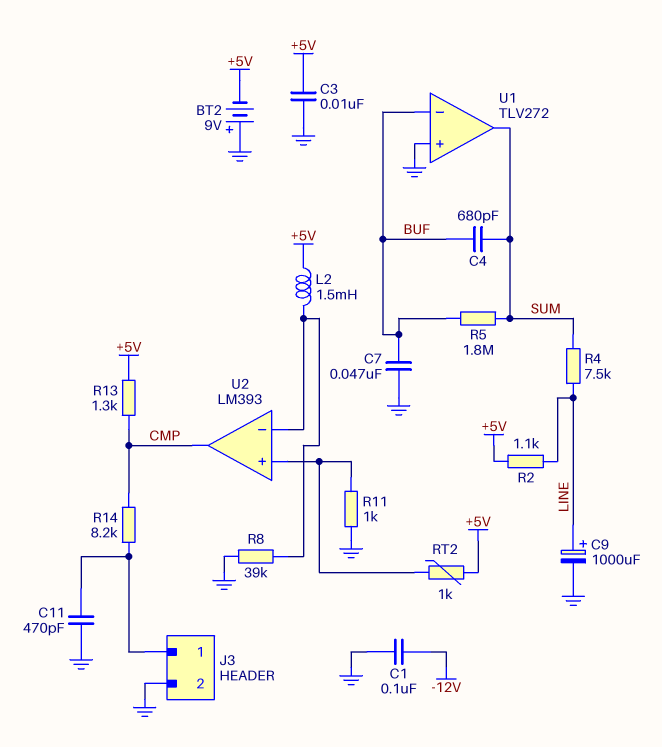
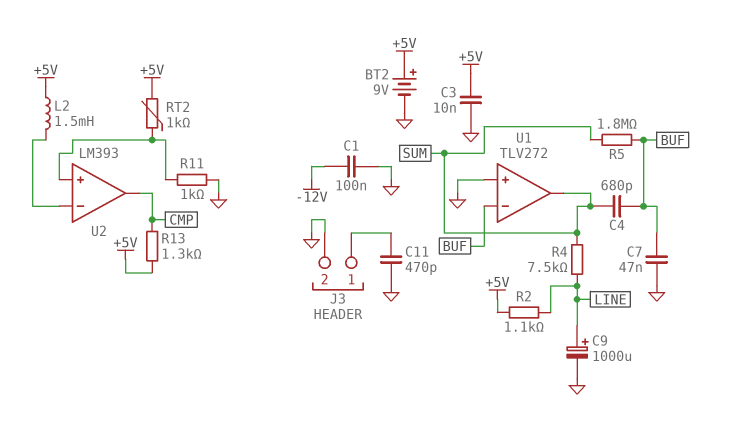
BT2: 9V (plus GND, minus +5V) -> 9V (plus +5V, minus GND)
R8: 39k (GND, U2/in-) -> none
R14: 8.2k (CMP, J3/1) -> none

